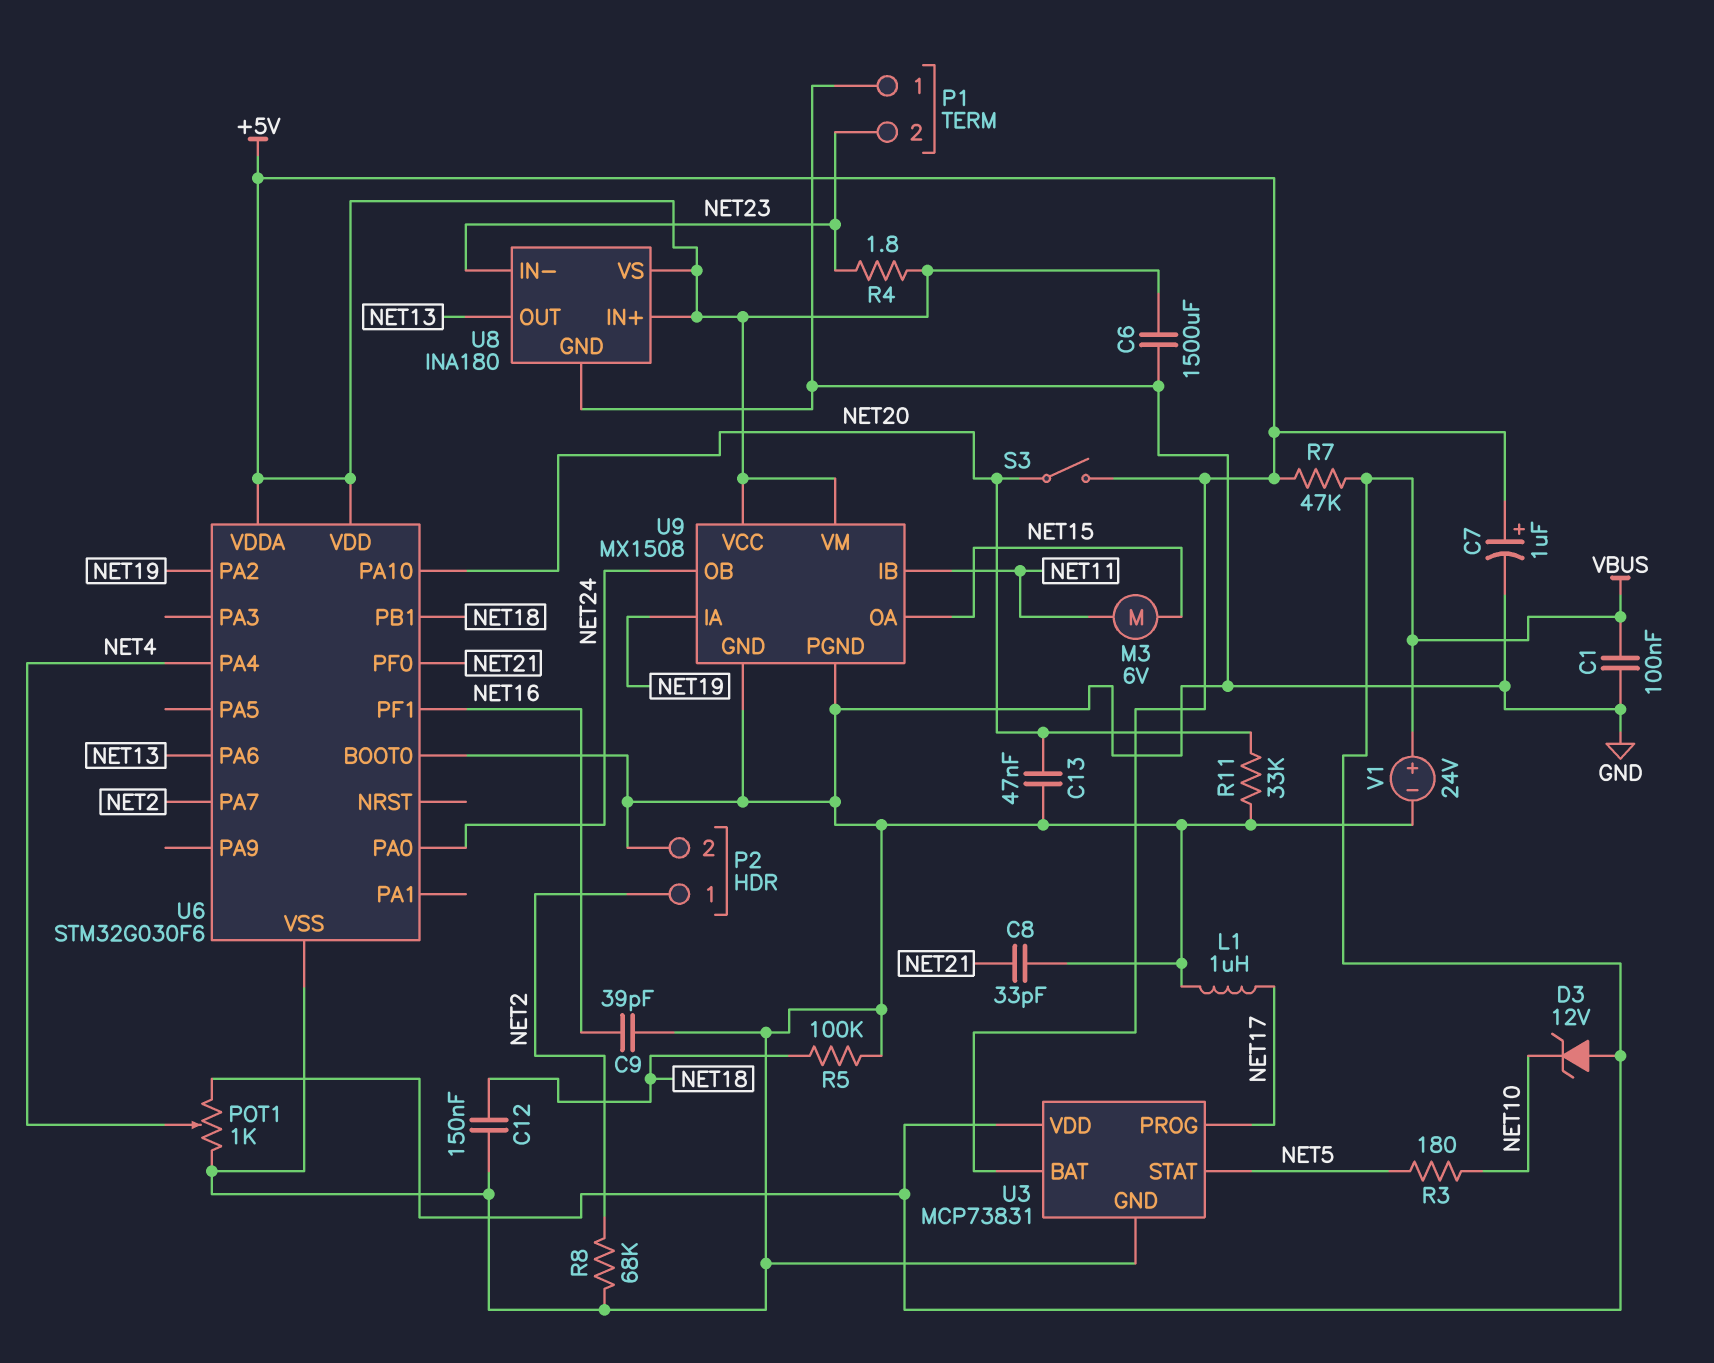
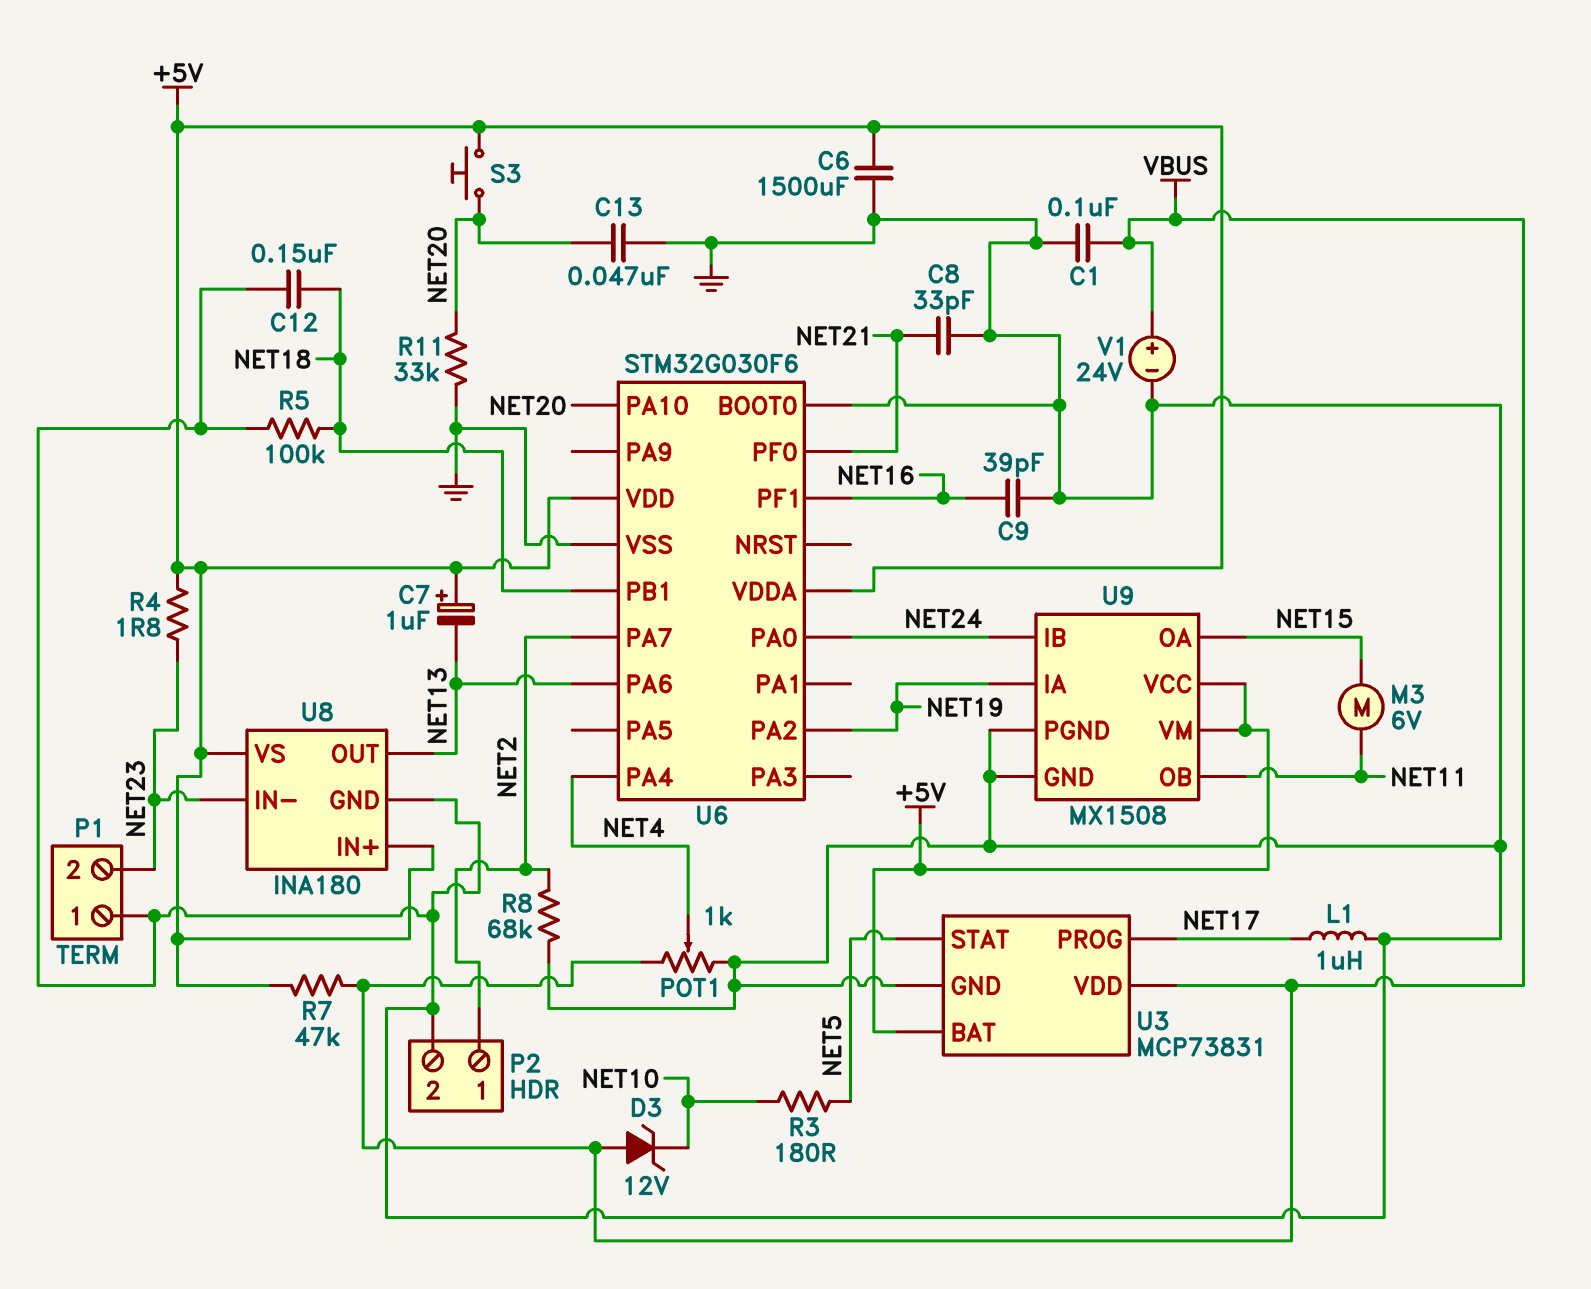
C7: 1uF (plus +5V, minus GND) -> 1uF (plus +5V, minus NET13)
S3: switch (+5V, NET20) -> button (+5V, NET20)
U9 pin IB: NET11 -> NET24
U9 pin OB: NET24 -> NET11

